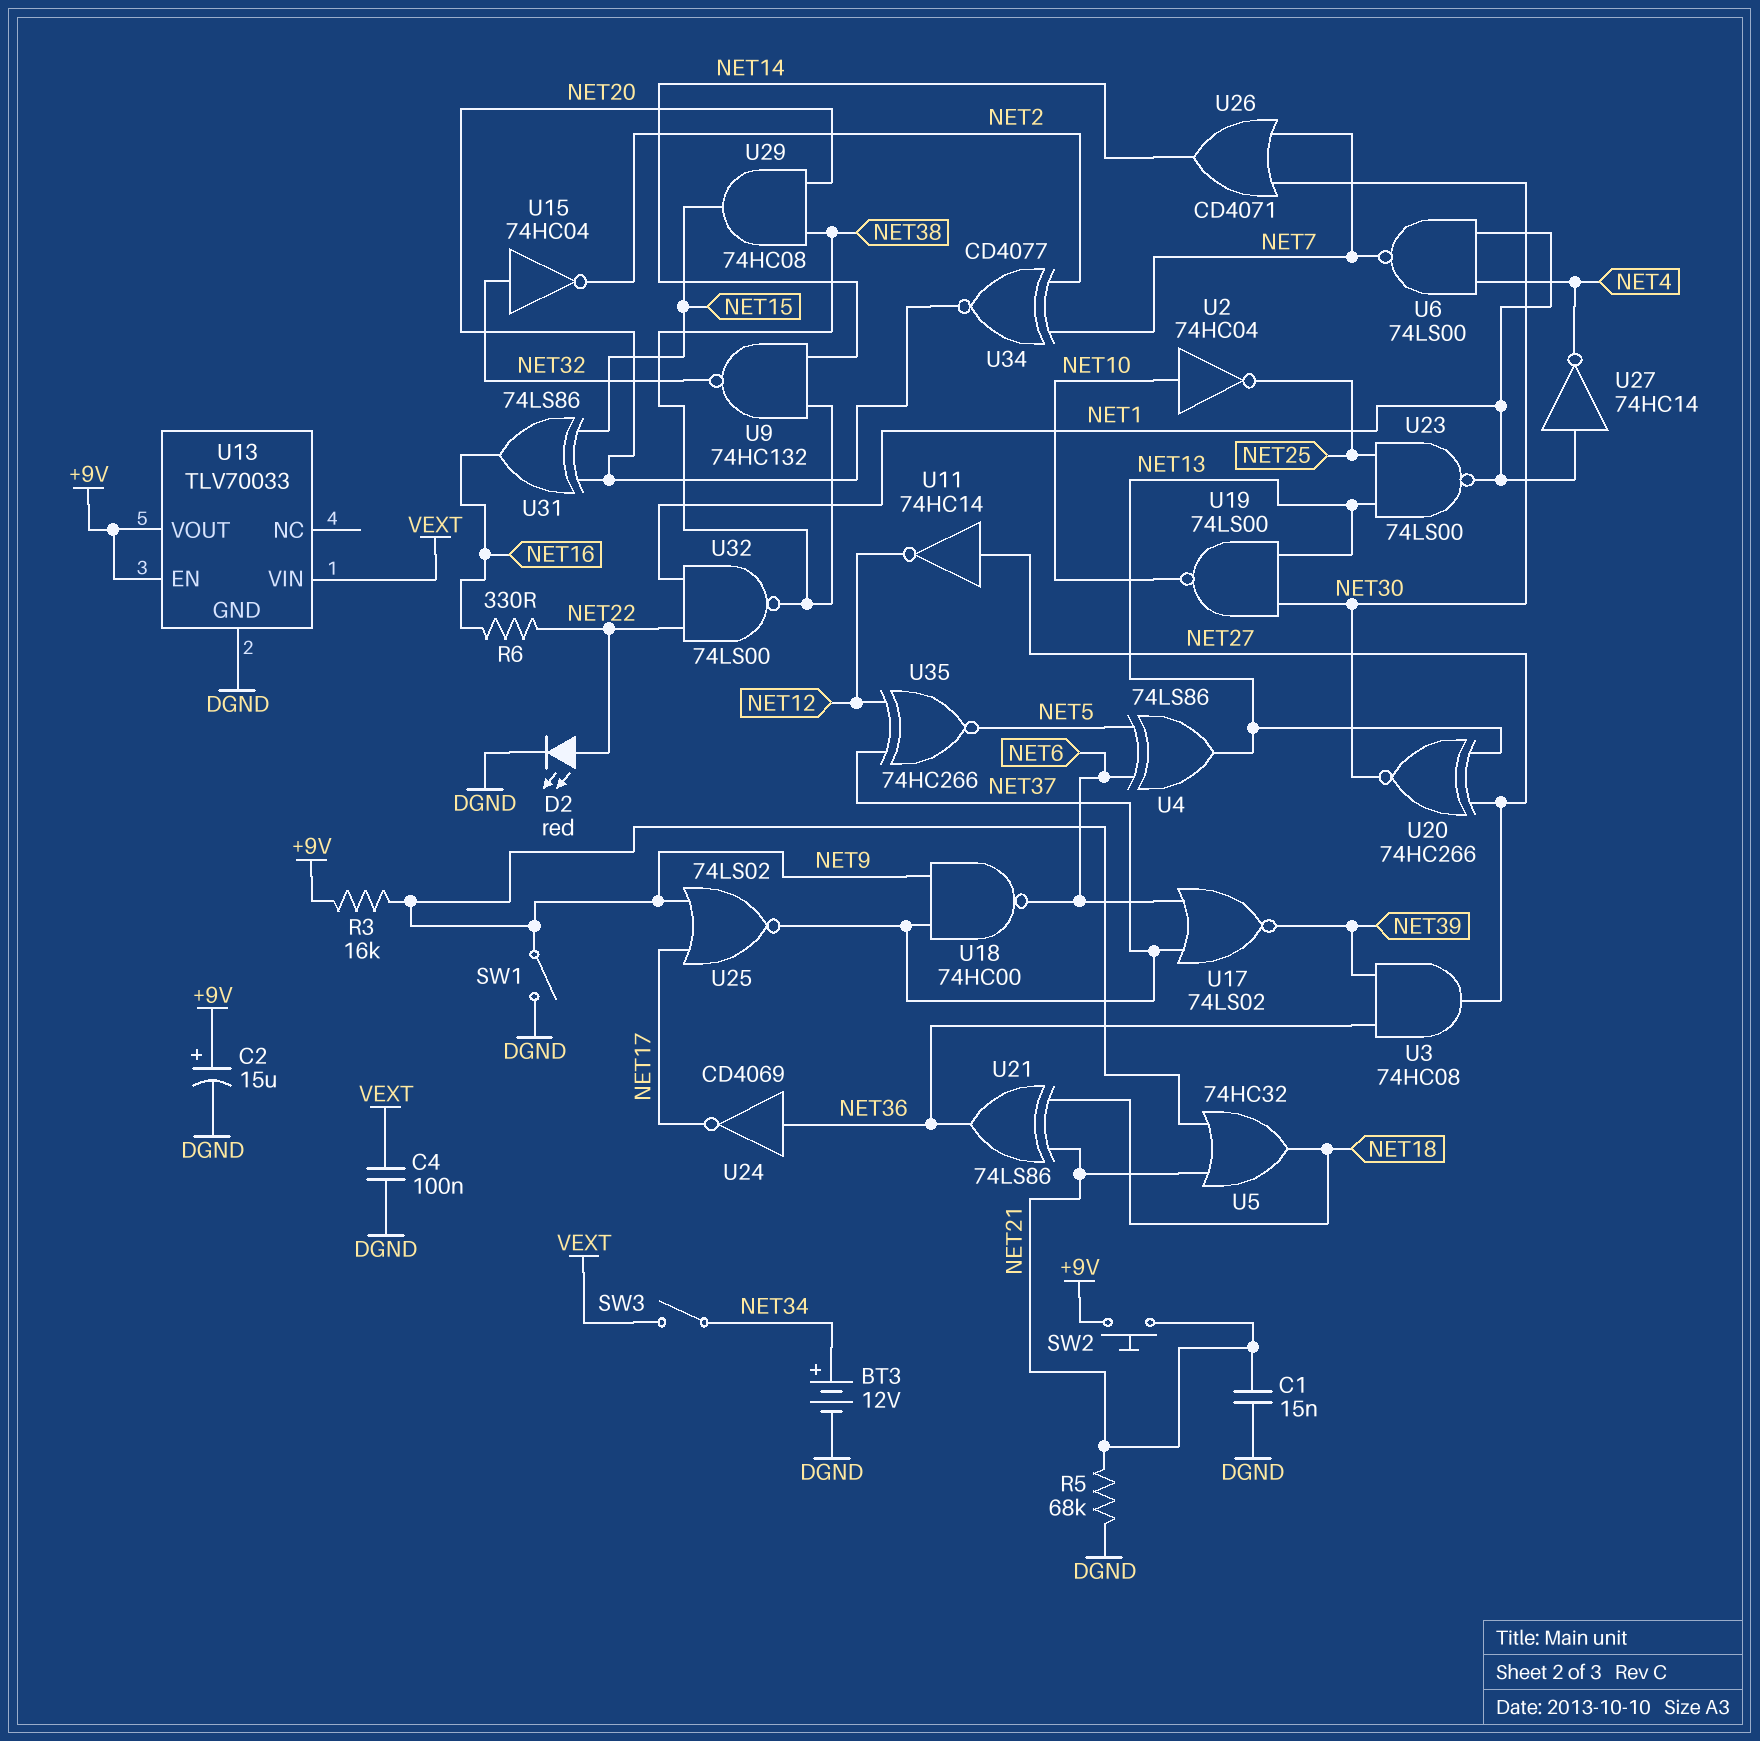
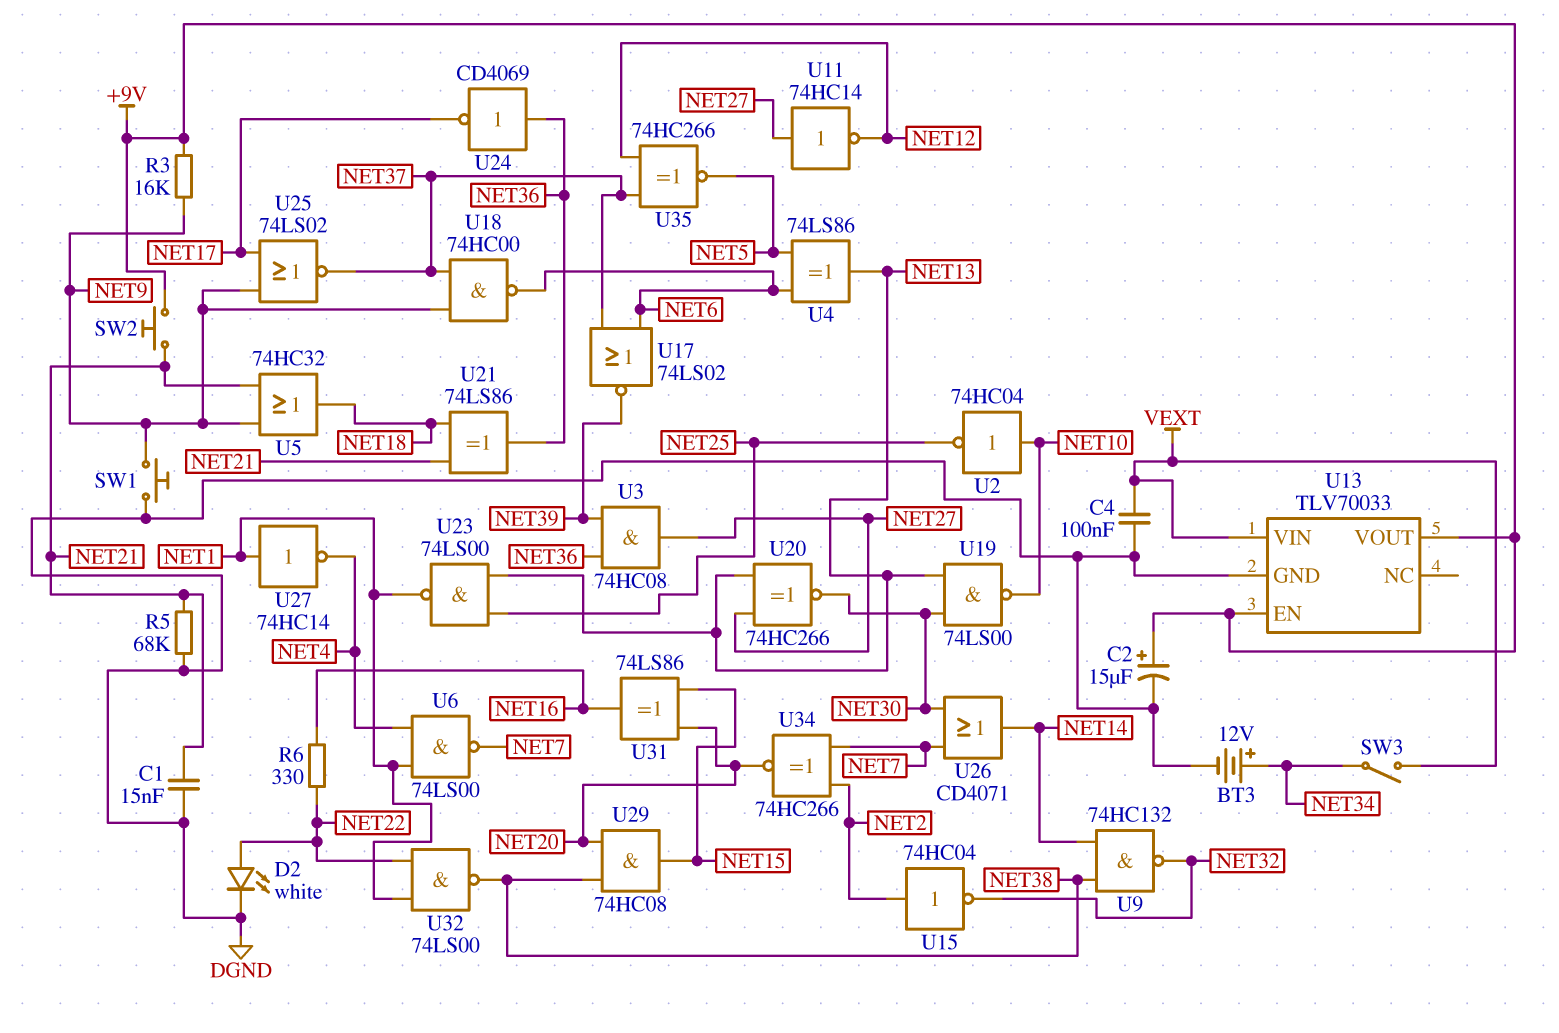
D2: LED red (A NET22, K DGND) -> LED white (A NET22, K DGND)
SW1: switch (DGND, NET9) -> button (DGND, NET9)
U15: NOT 74HC04 (in NET32, out NET2) -> NOT 74HC04 (in NET2, out NET32)
U34: XNOR CD4077 (in NET2, in NET7, out NET20) -> XNOR 74HC266 (in NET2, in NET7, out NET20)

